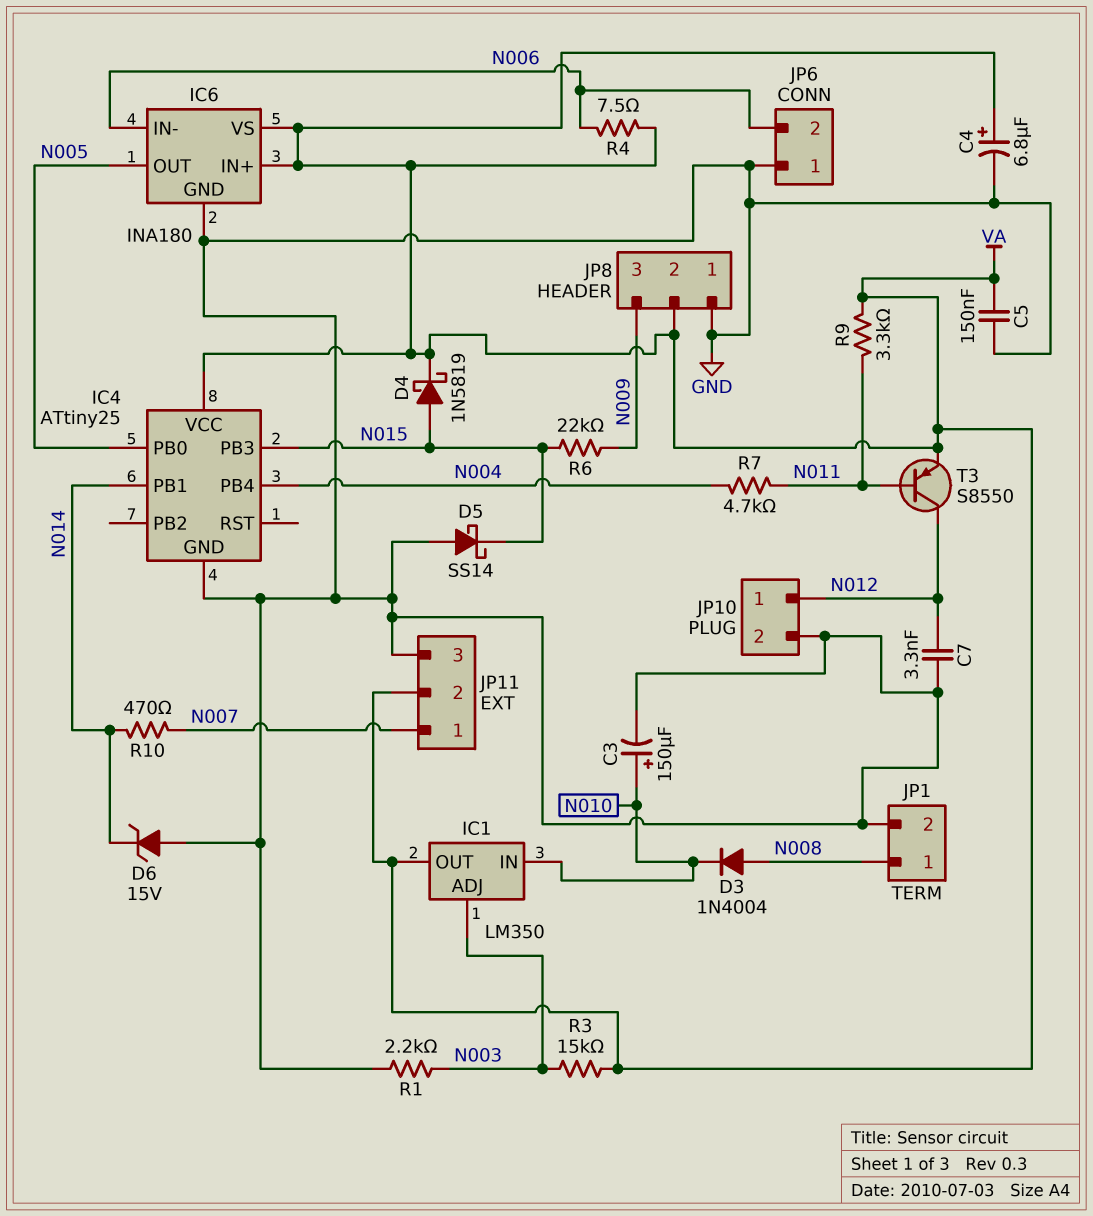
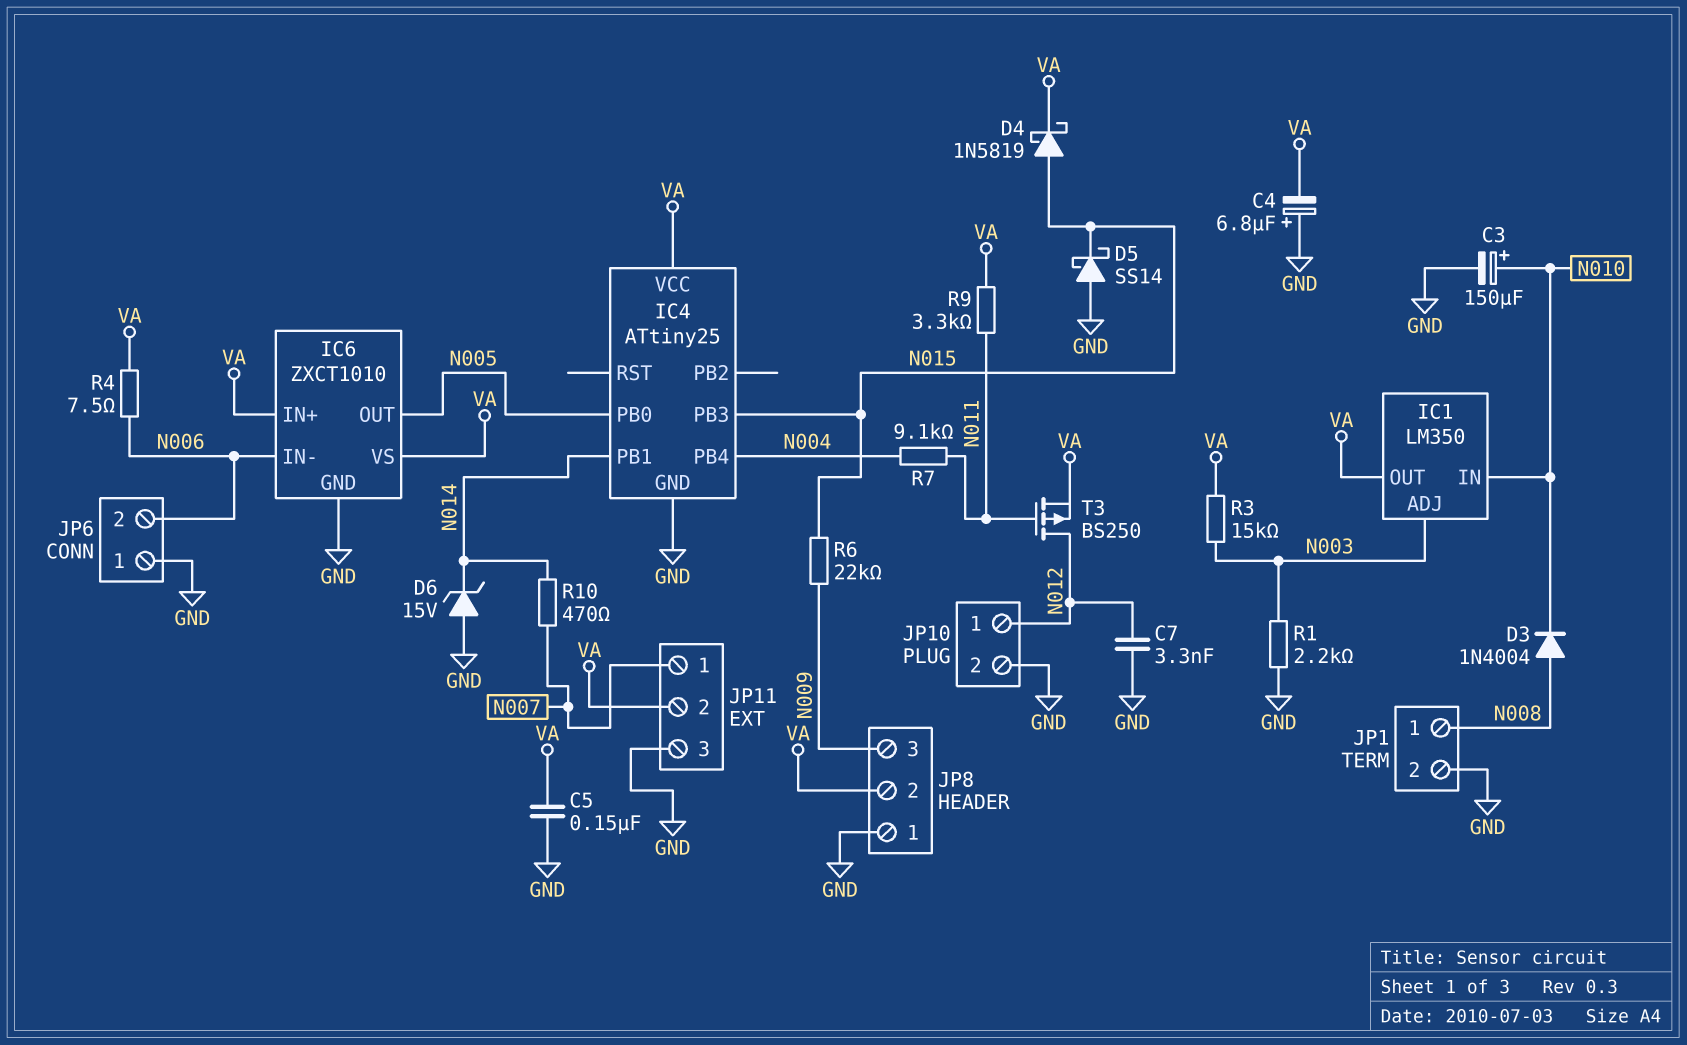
C4: 6.8uF (plus VA, minus GND) -> 6.8uF (plus GND, minus VA)
IC6: INA180 -> ZXCT1010
R7: 4.7k (N004, N011) -> 9.1k (N004, N011)
T3: PNP S8550 (B N011, C N012, E VA) -> PMOS BS250 (G N011, D N012, S VA)

